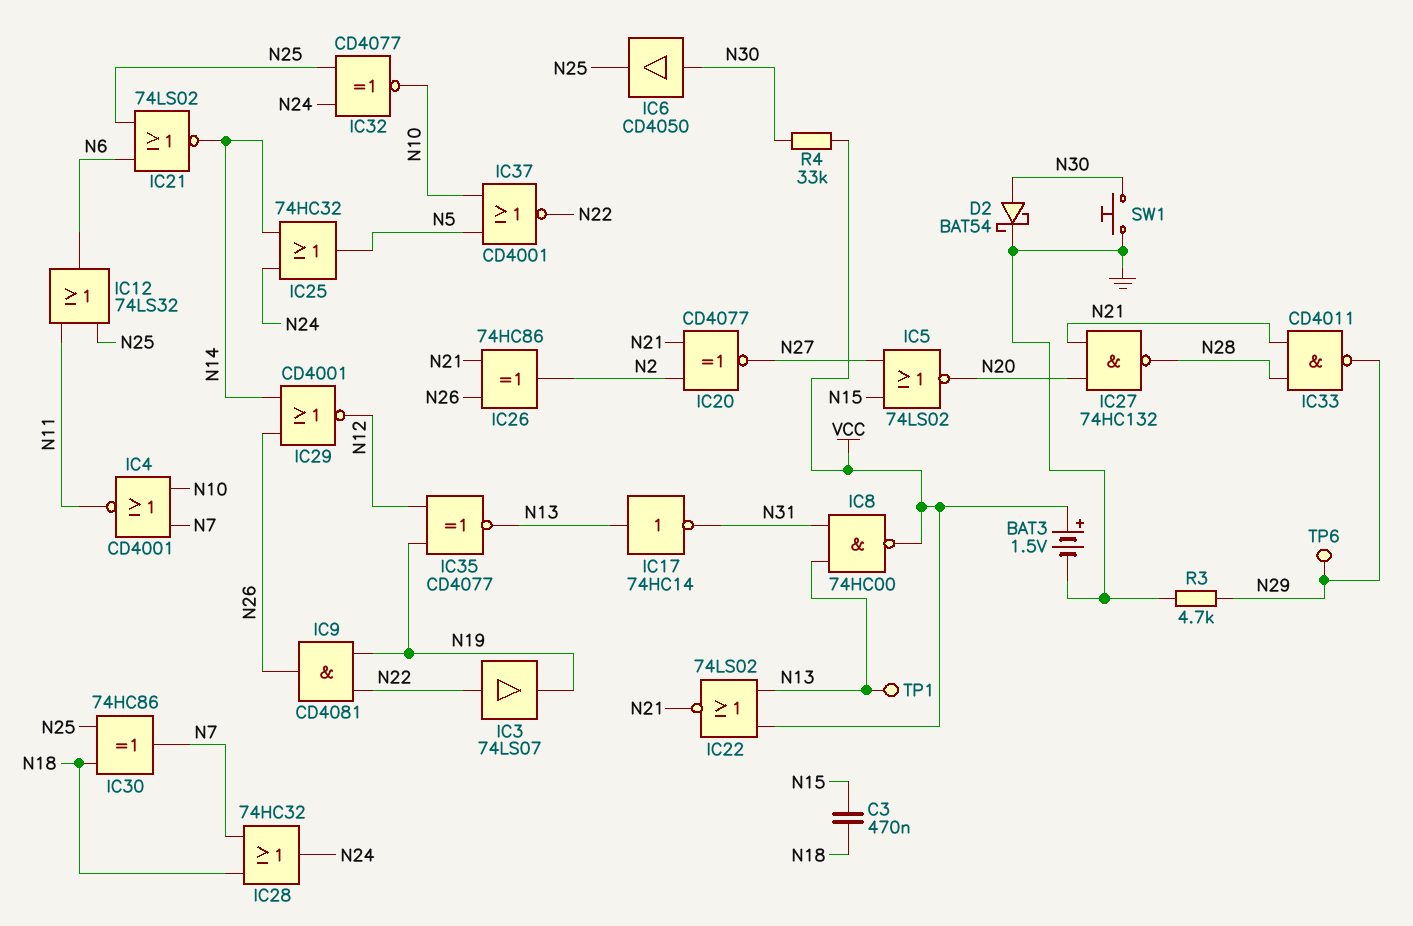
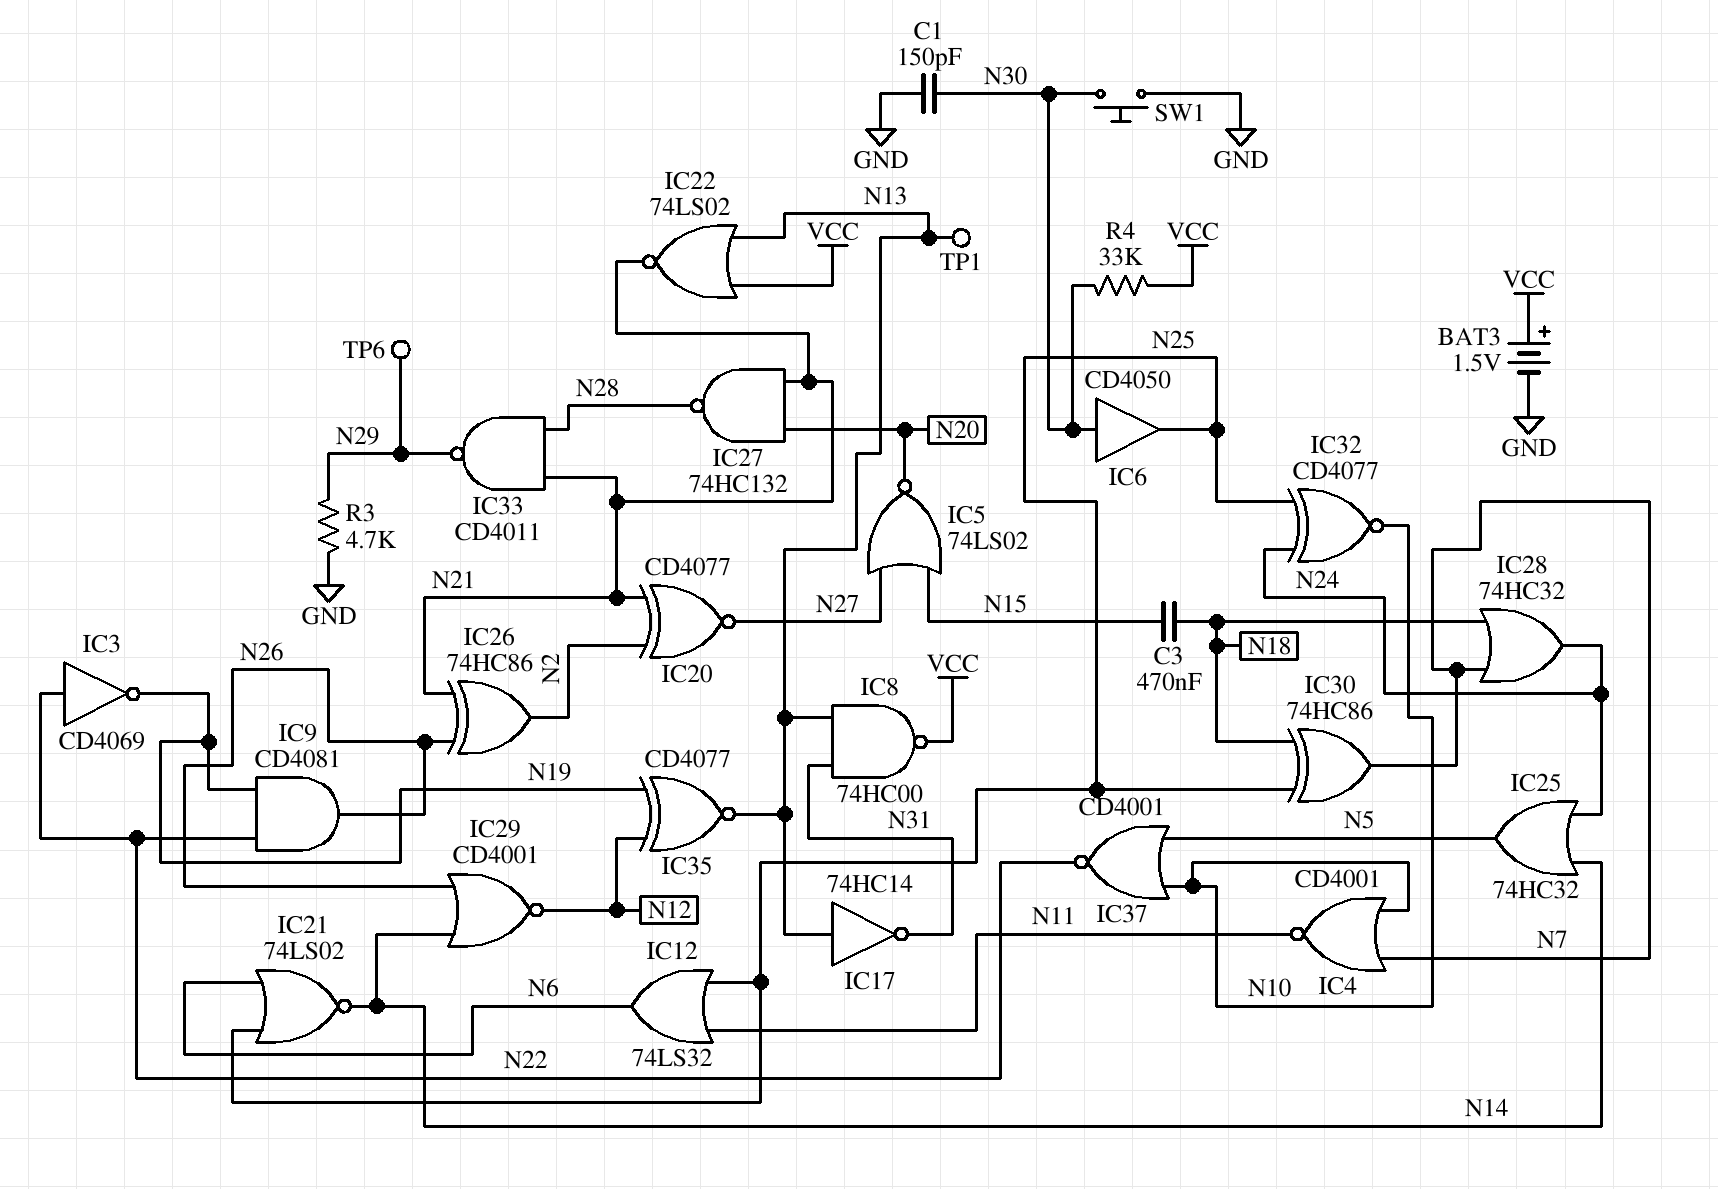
C1: none -> 150pF (GND, N30)
D2: schottky BAT54 (A N30, K GND) -> none
IC3: buffer 74LS07 (in N22, out N19) -> NOT CD4069 (in N22, out N19)

